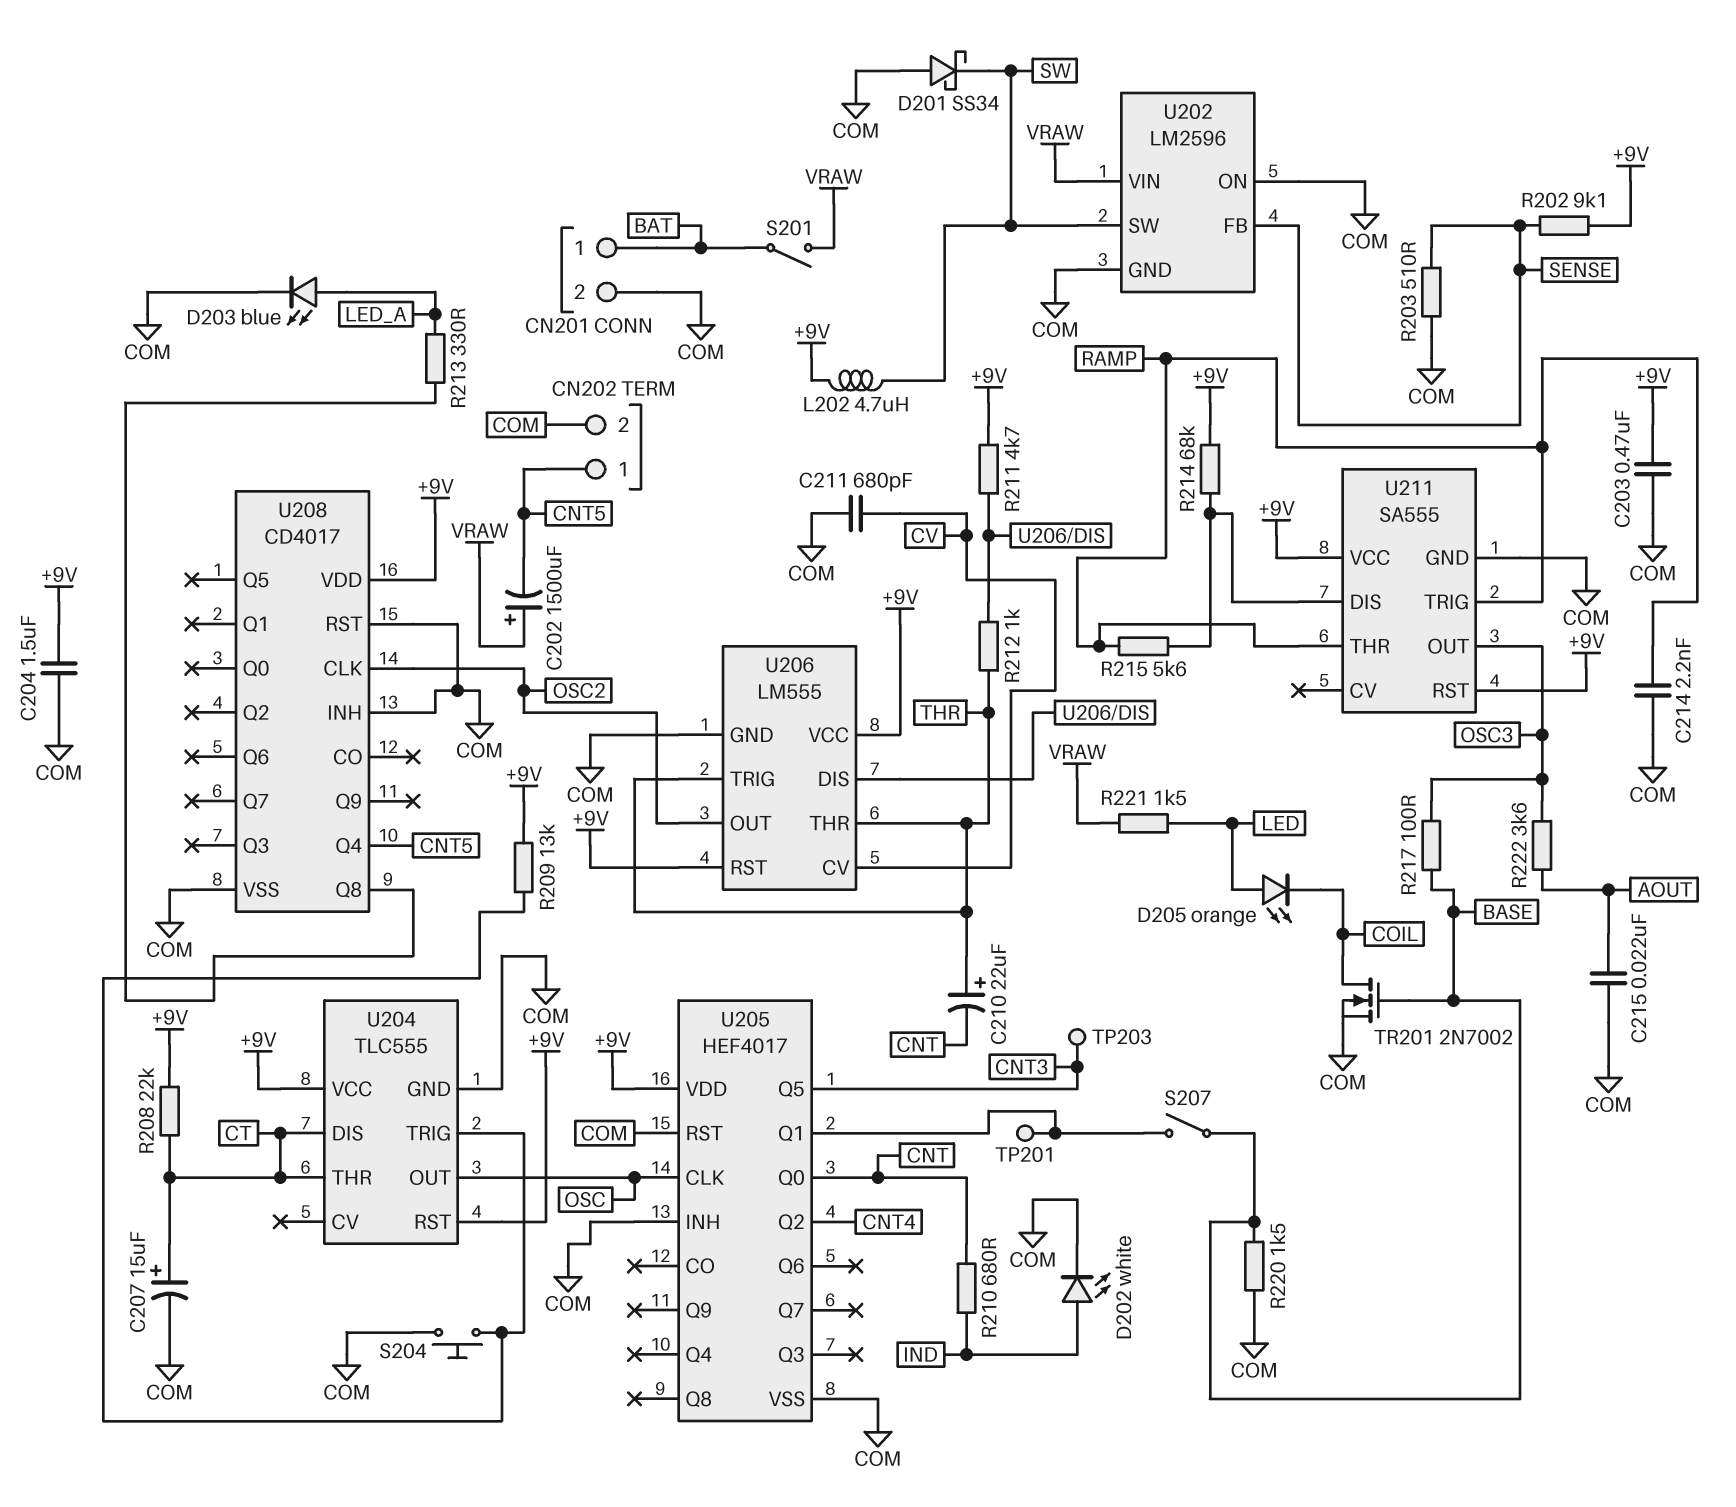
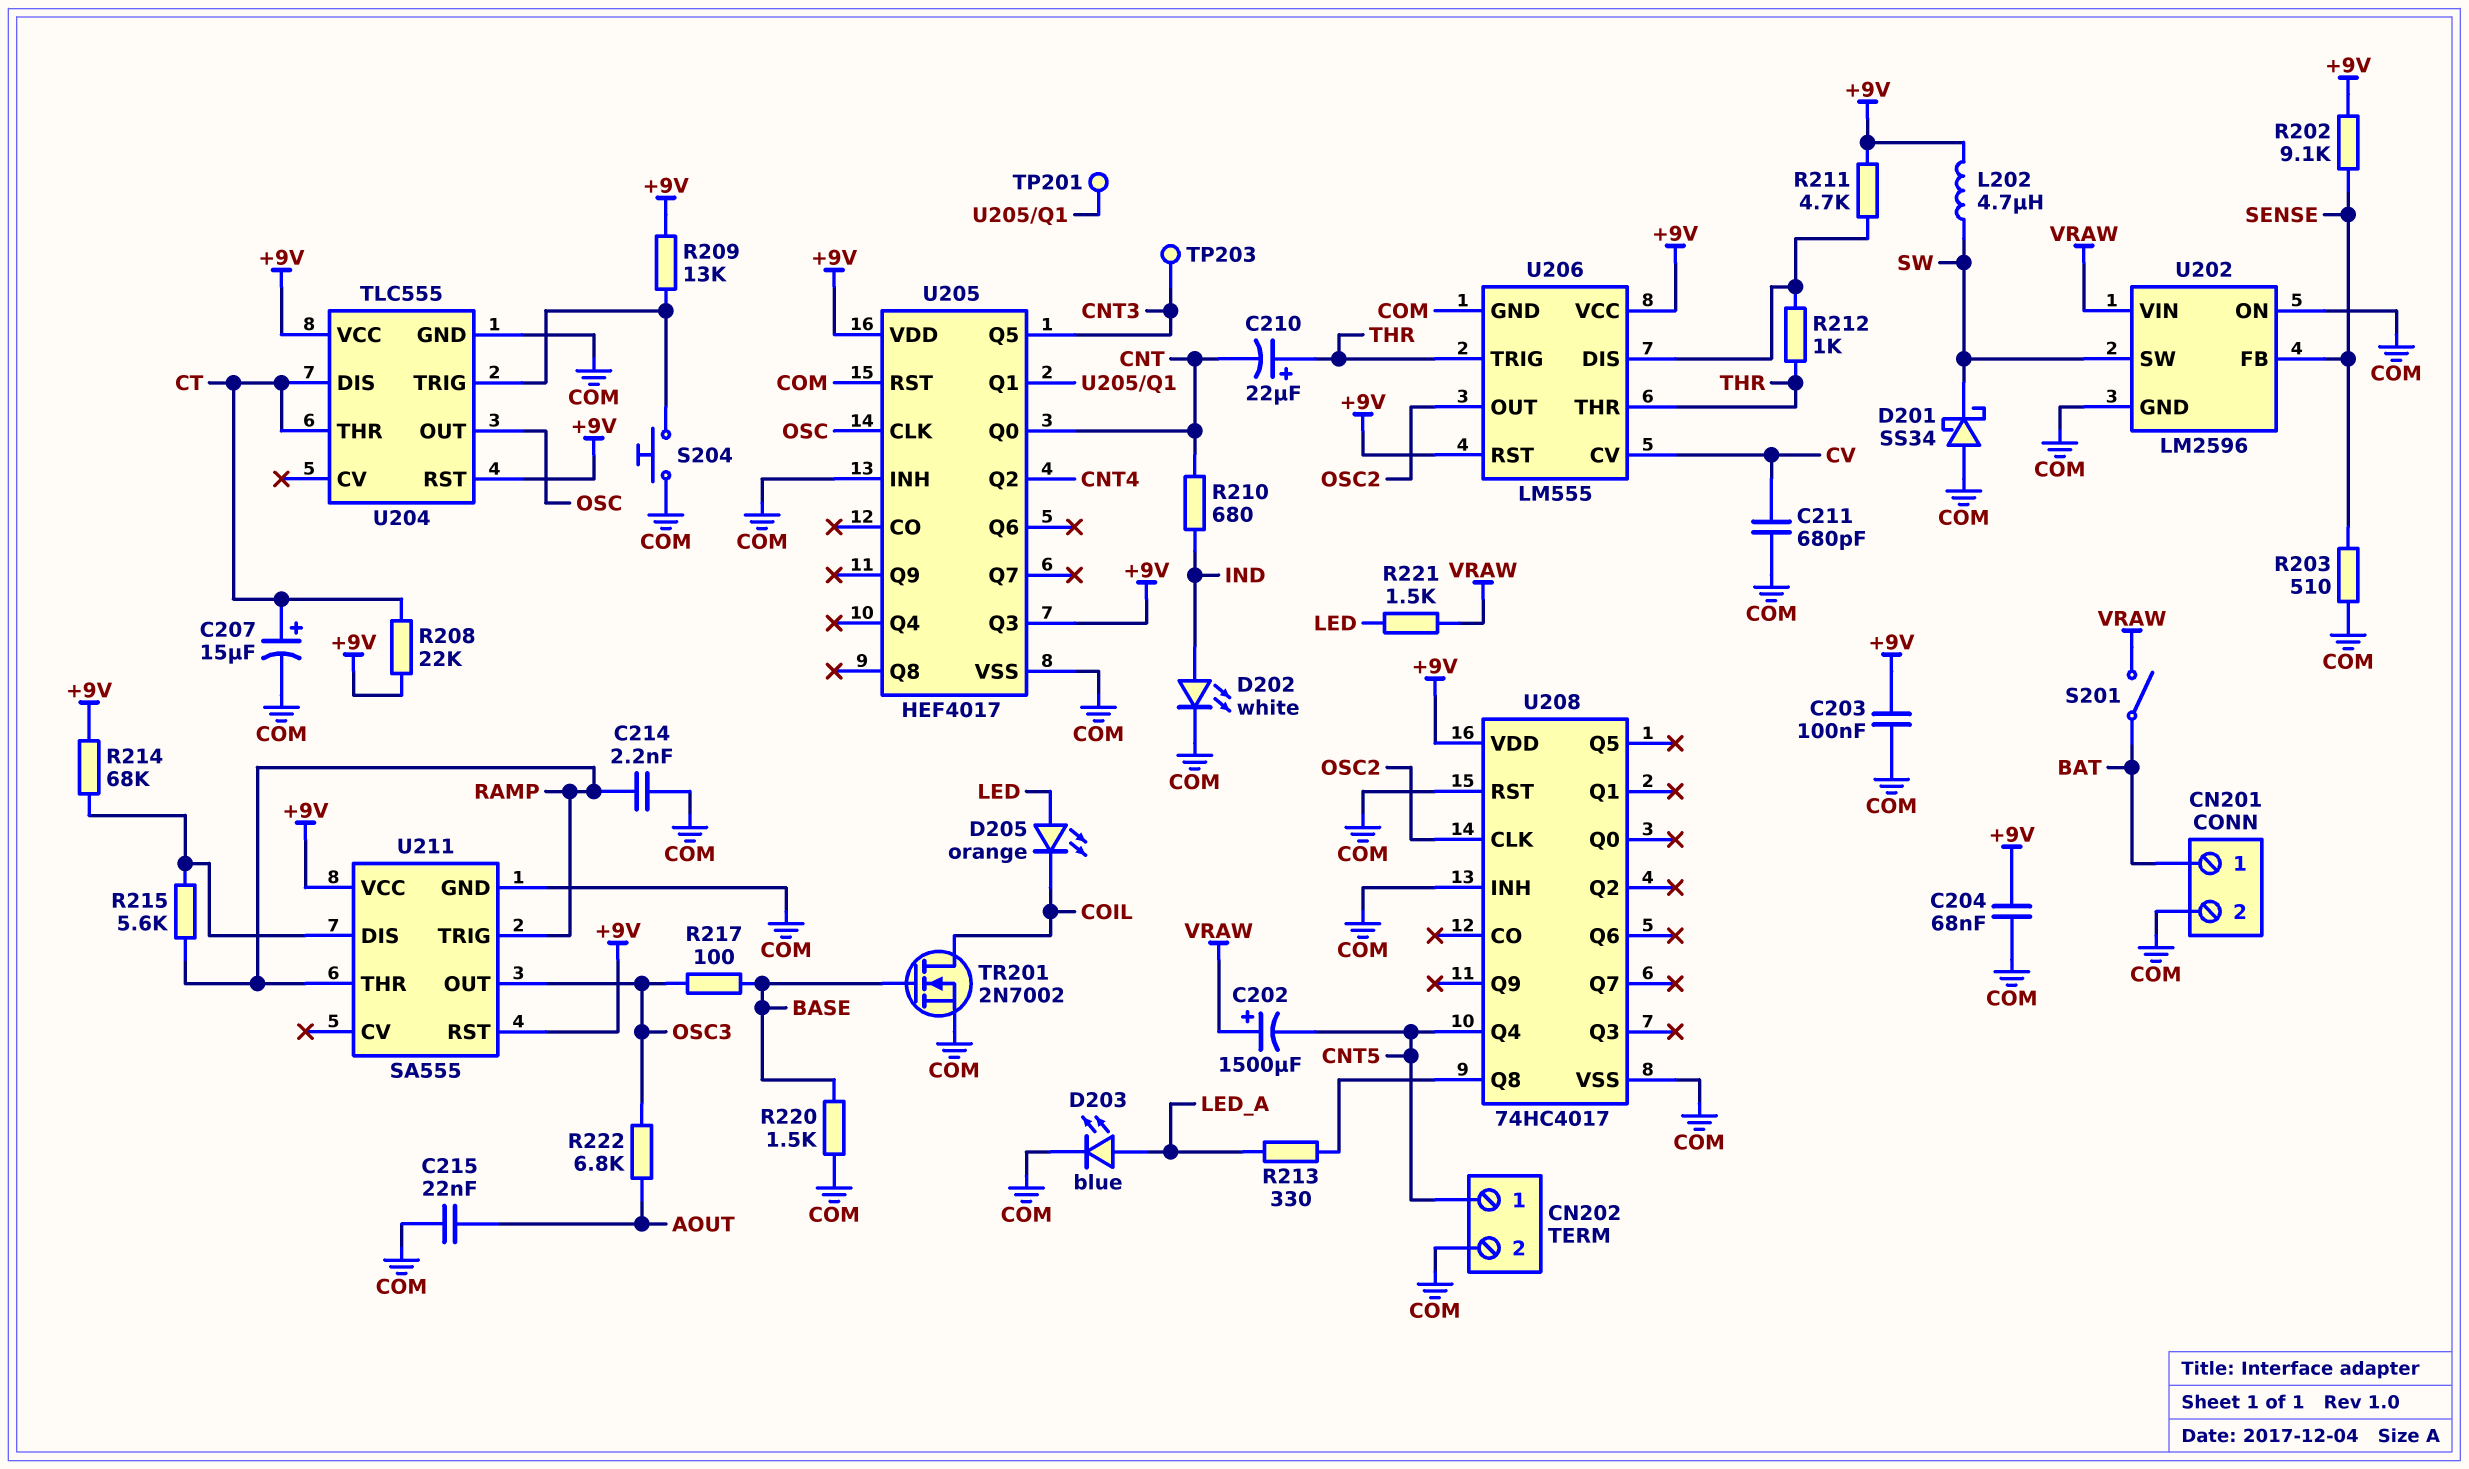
C203: 470nF (+9V, COM) -> 100nF (+9V, COM)
C204: 1.5uF (+9V, COM) -> 68nF (+9V, COM)
R222: 3.6k (AOUT, OSC3) -> 6.8k (AOUT, OSC3)
S207: switch (BASE, U205/Q1) -> none
U205 pin Q3: none -> +9V
U208: CD4017 -> 74HC4017

